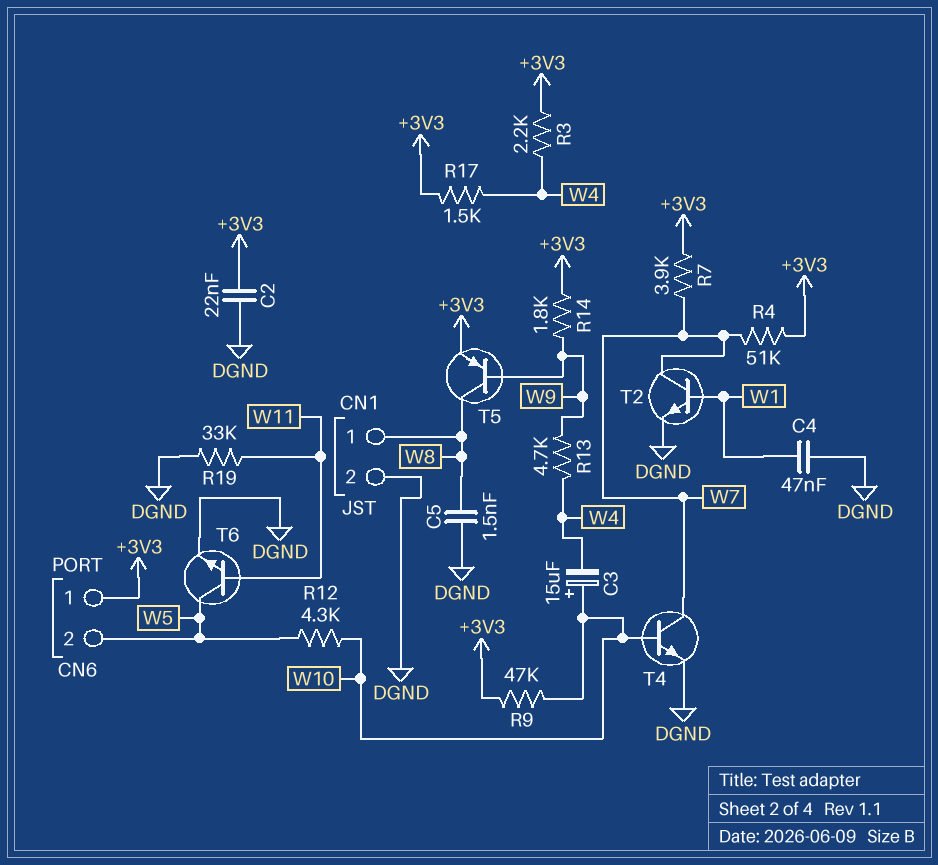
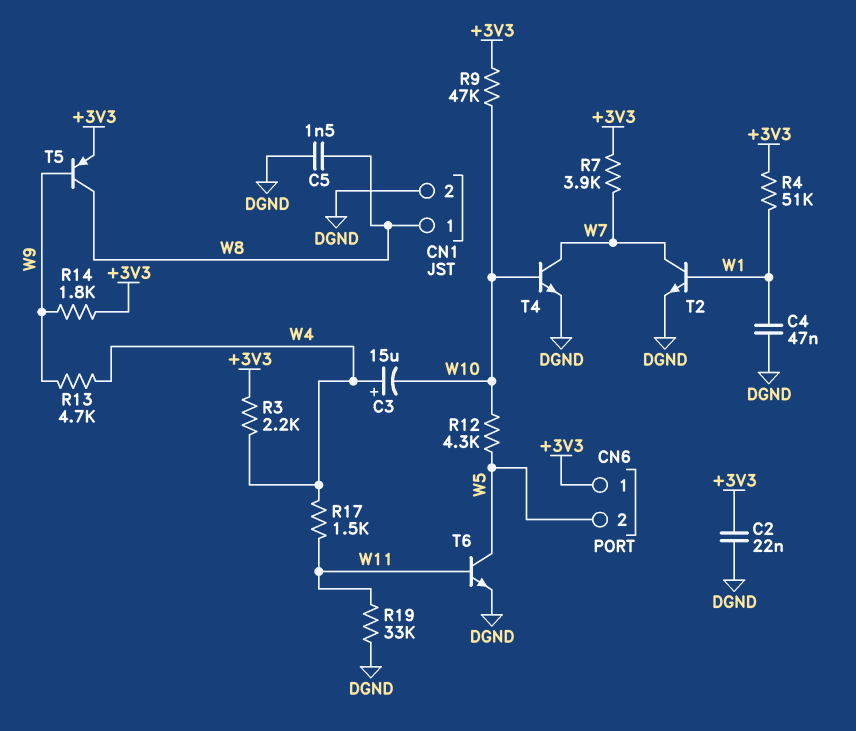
C3: 15uF (plus W10, minus W4) -> 15uF (plus W4, minus W10)
R4: 51k (+3V3, W7) -> 51k (+3V3, W1)
R17: 1.5k (+3V3, W4) -> 1.5k (W4, W11)

